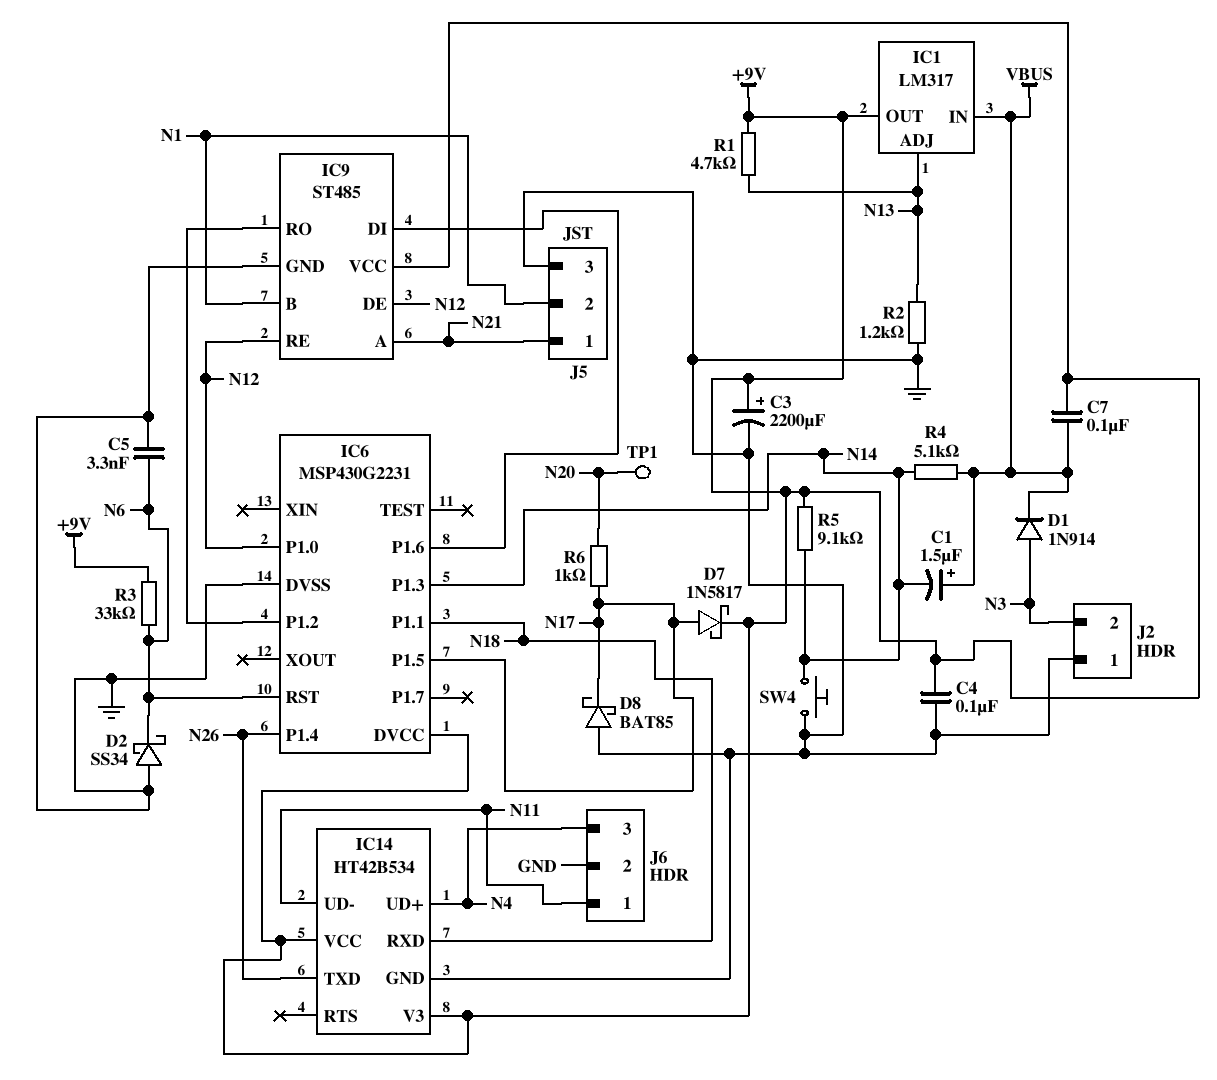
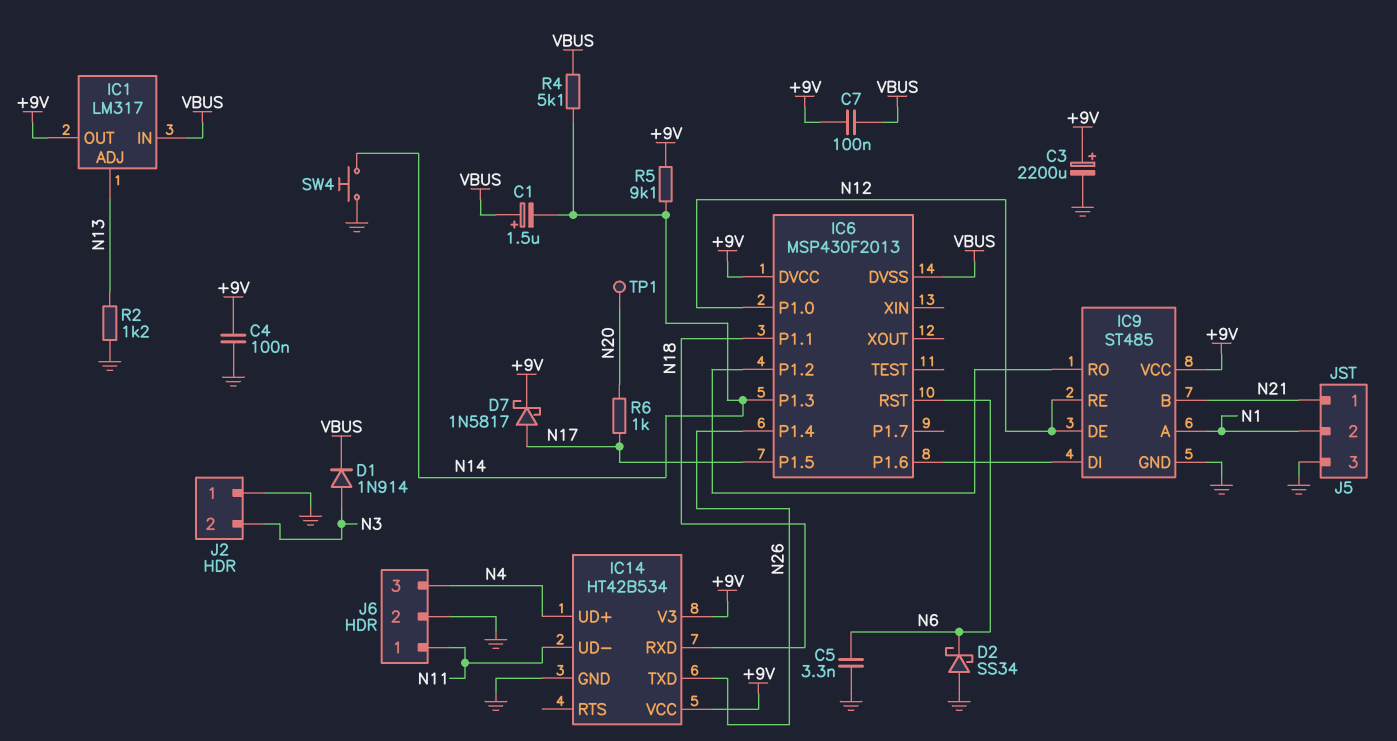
D8: schottky BAT85 (A GND, K N17) -> none
IC6: MSP430G2231 -> MSP430F2013
IC6 pin DVSS: GND -> VBUS
IC9 pin A: N21 -> N1
IC9 pin B: N1 -> N21
R1: 4.7k (+9V, N13) -> none
R3: 33k (+9V, N6) -> none

